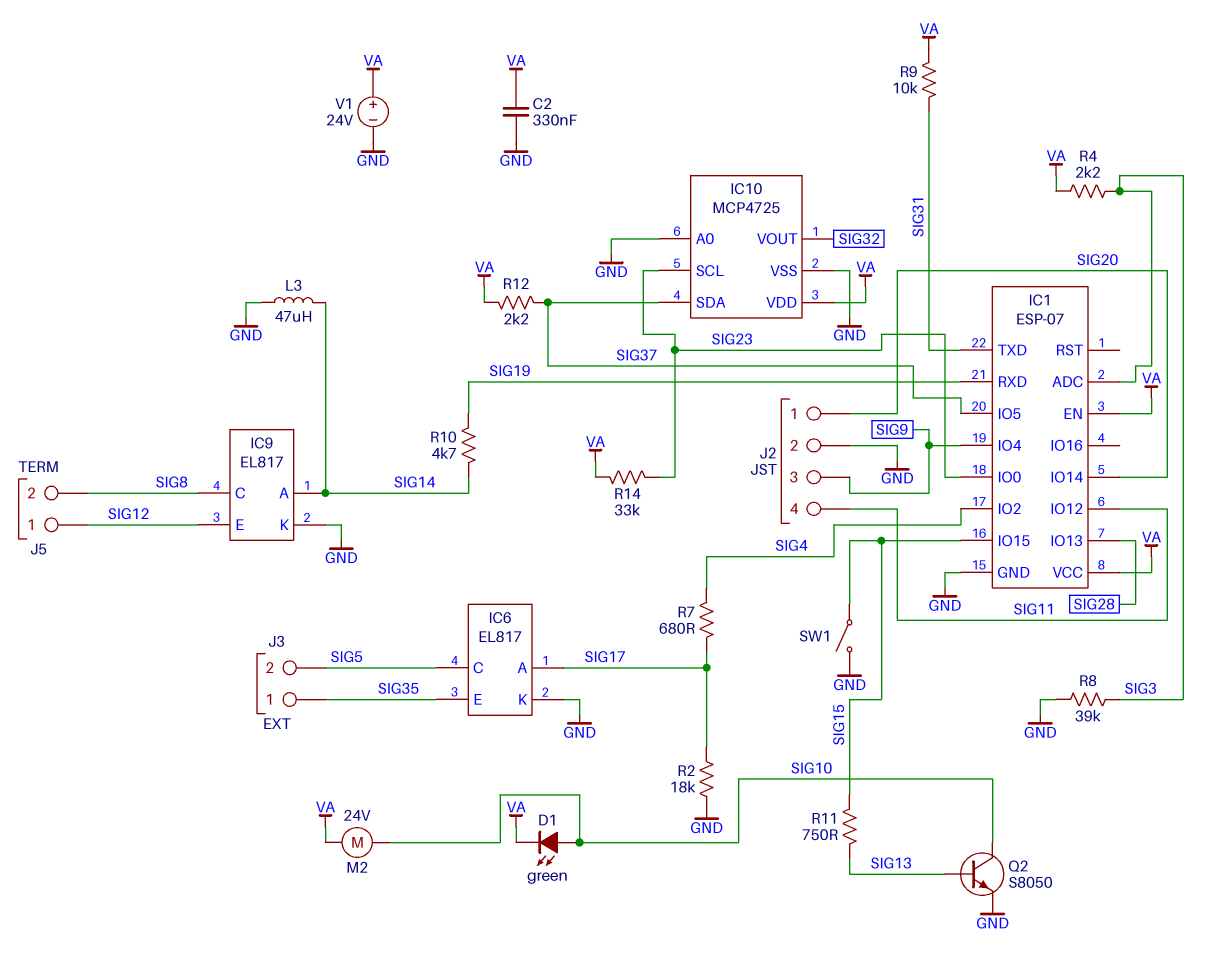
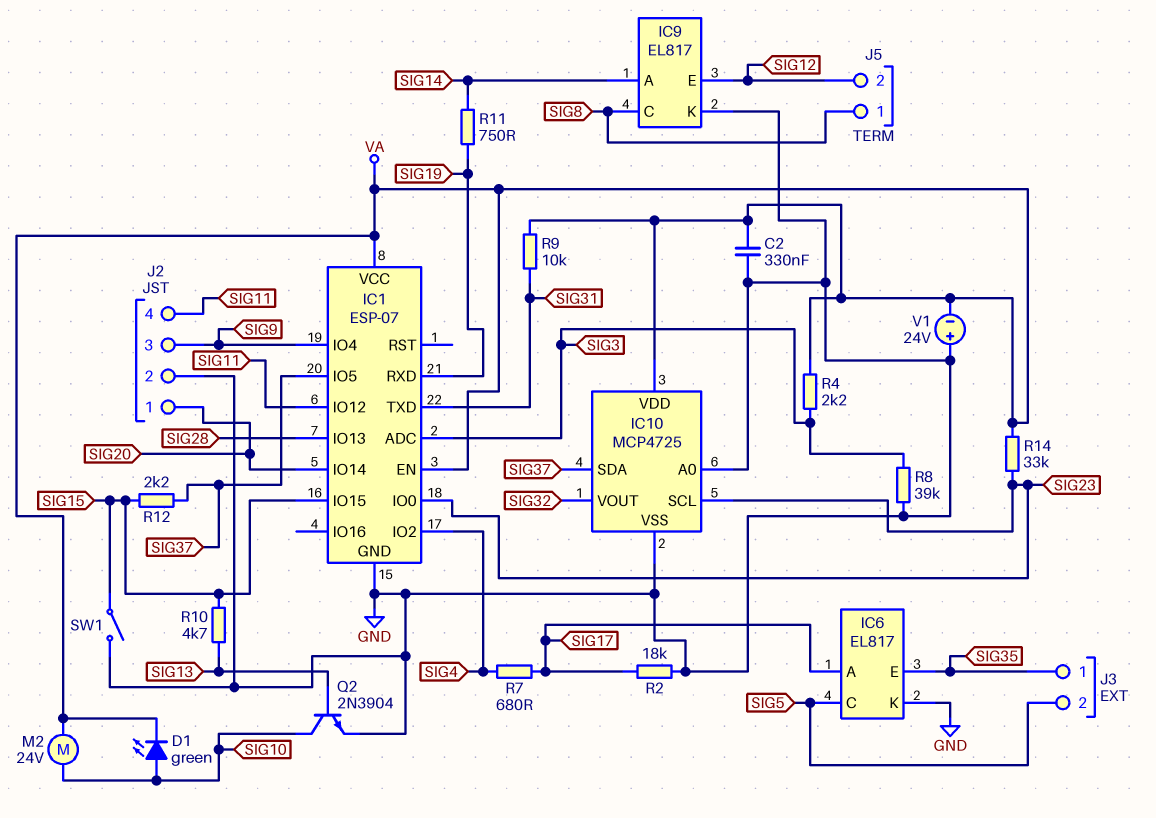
J5 pin 1: SIG12 -> SIG8
J5 pin 2: SIG8 -> SIG12
L3: 47uH (GND, SIG14) -> none
Q2: NPN S8050 (B SIG13, C SIG10, E GND) -> NPN 2N3904 (B SIG13, C SIG10, E GND)
R10: 4.7k (SIG14, SIG19) -> 4.7k (SIG13, SIG15)
R11: 750 (SIG13, SIG15) -> 750 (SIG14, SIG19)
R12: 2.2k (SIG37, VA) -> 2.2k (SIG15, SIG37)
V1: 24V (plus VA, minus GND) -> 24V (plus GND, minus VA)

